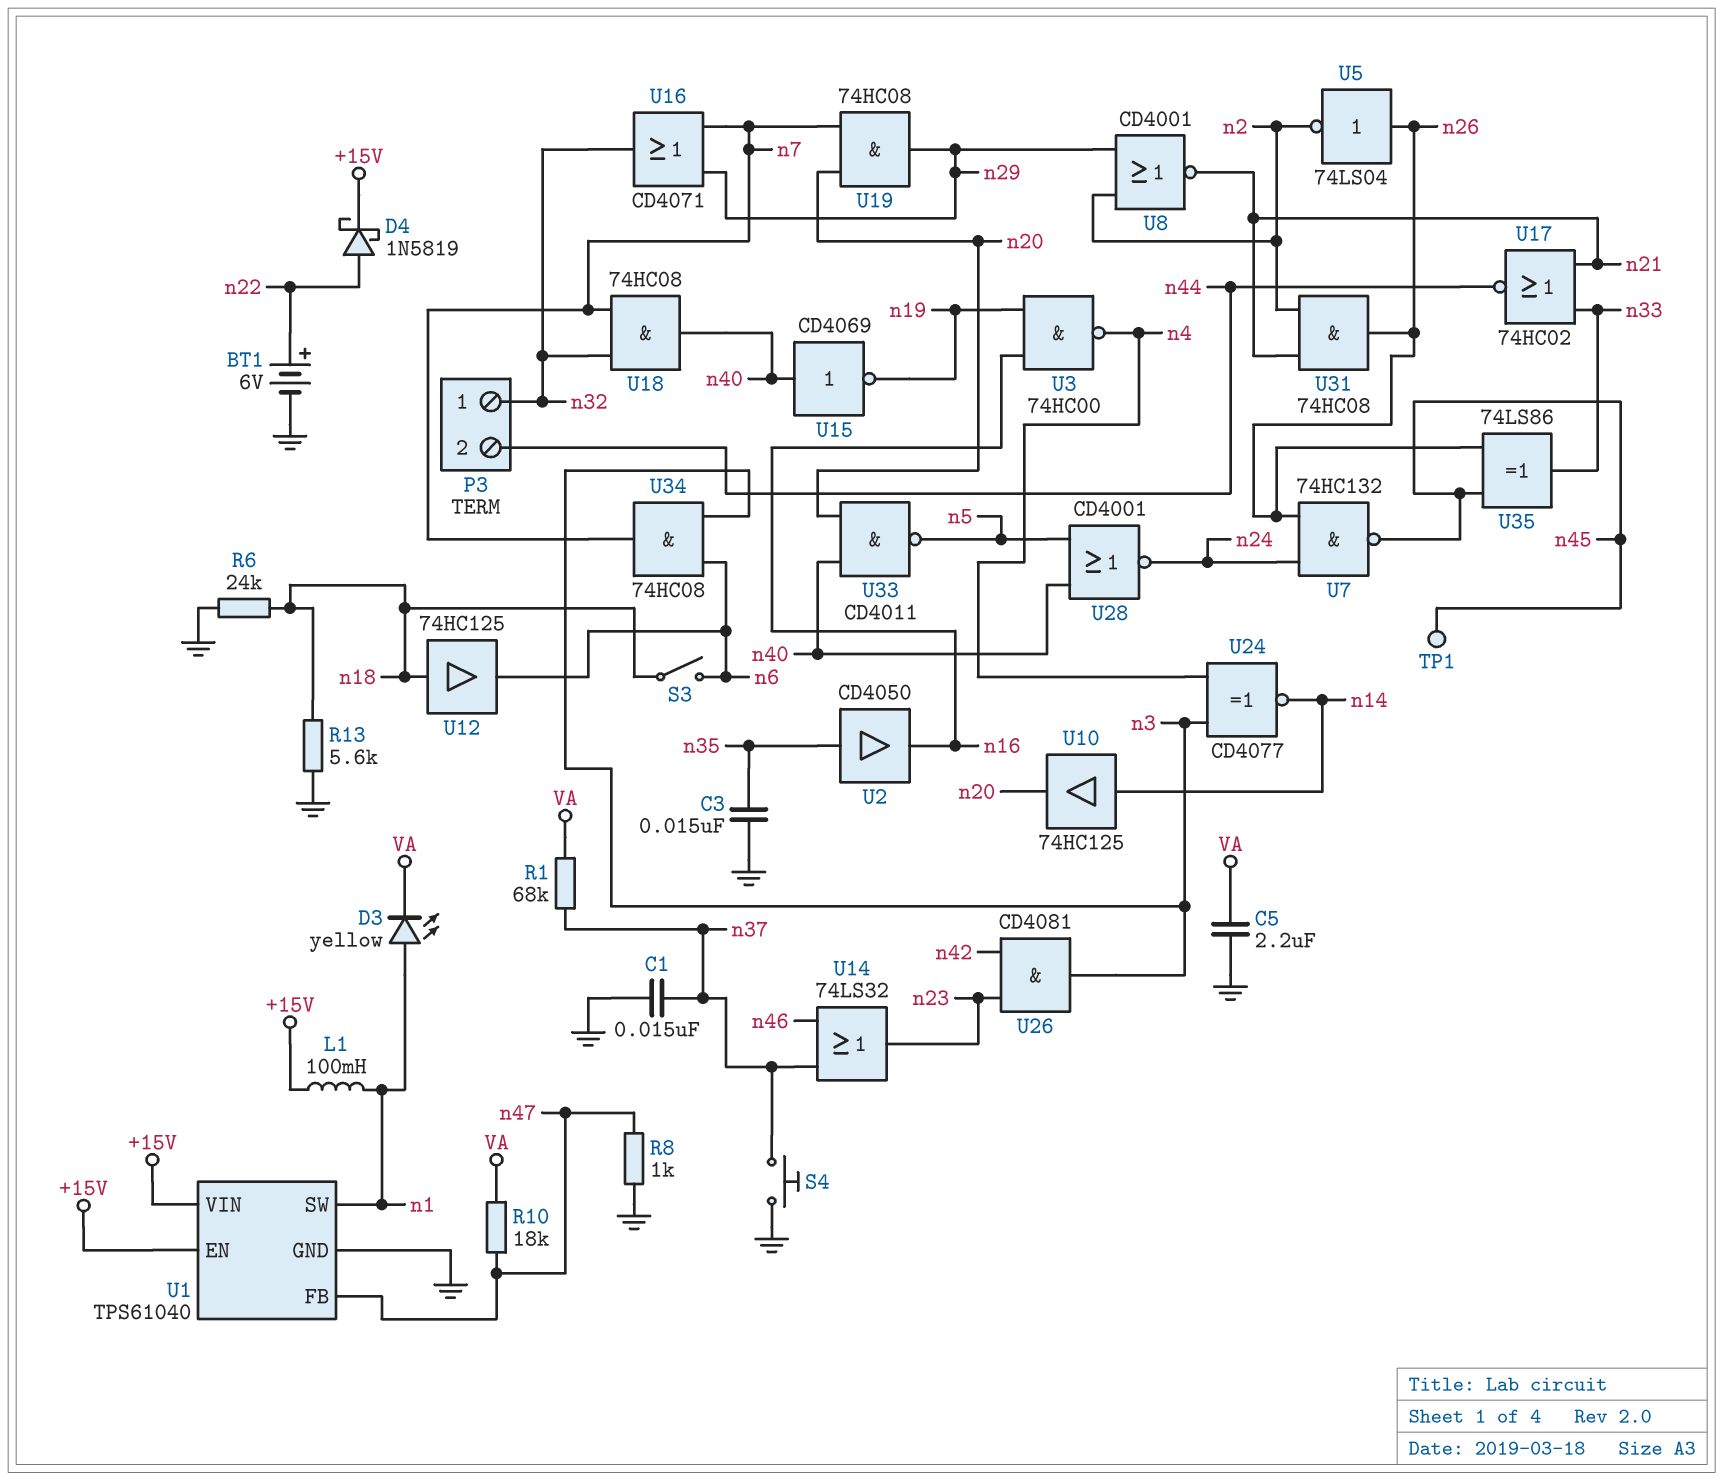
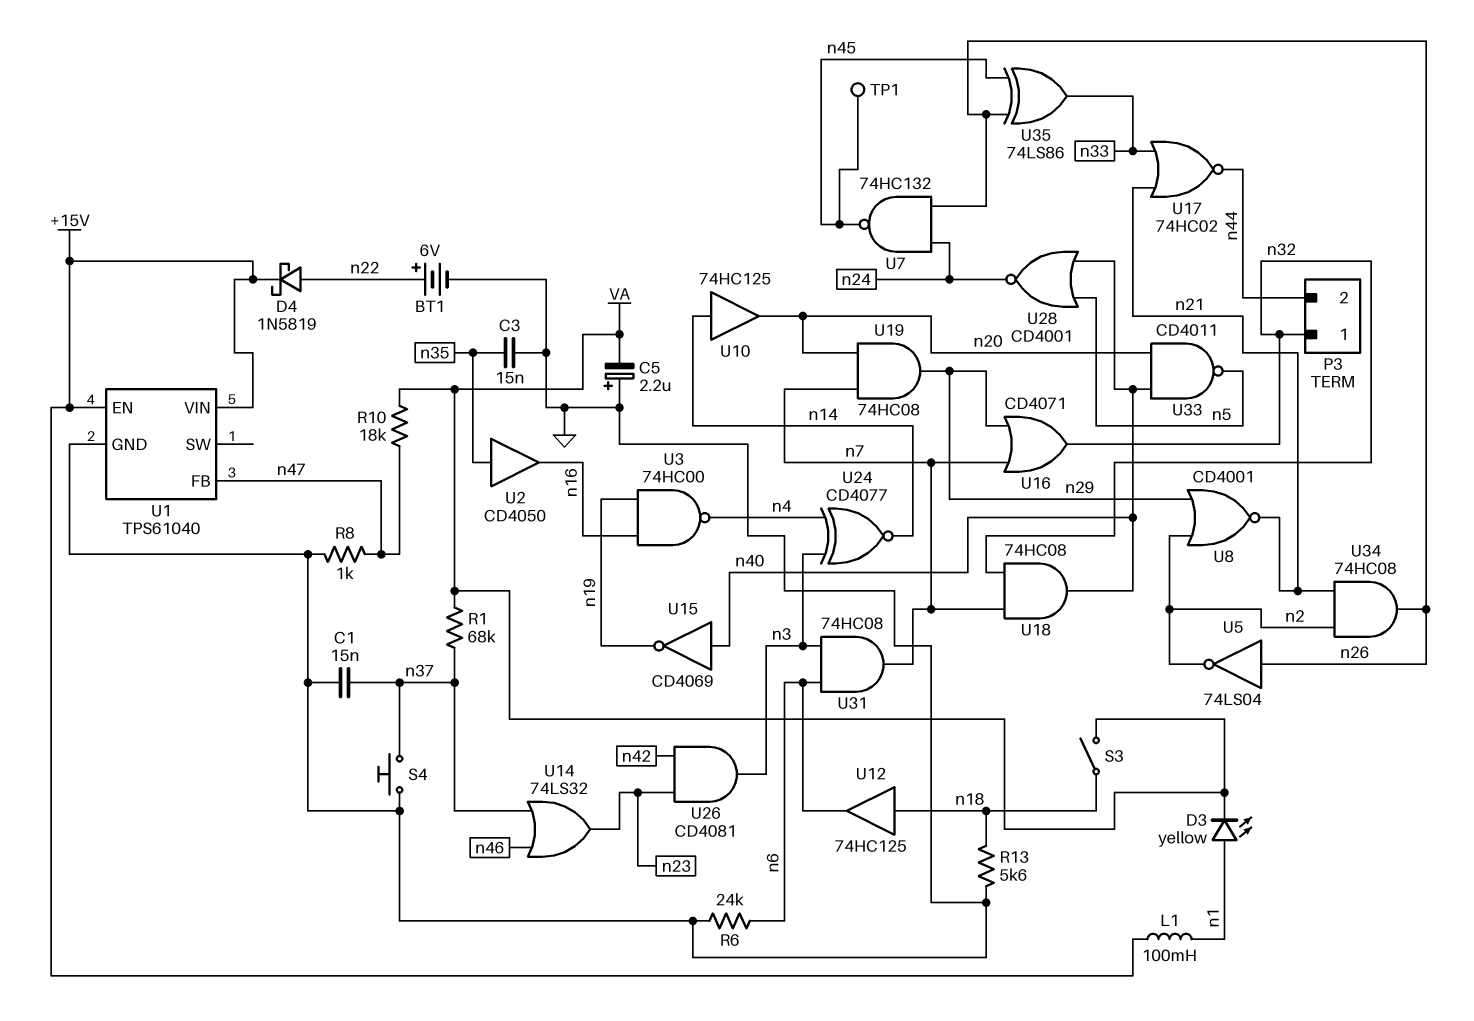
C5: 2.2uF (GND, VA) -> 2.2uF (plus GND, minus VA)
R6: 24k (GND, n18) -> 24k (GND, n6)
S3: switch (n6, n18) -> switch (VA, n18)
U1 pin SW: n1 -> none
U31: AND 74HC08 (in n2, in n21, out n26) -> AND 74HC08 (in n3, in n6, out n7)
U34: AND 74HC08 (in n3, in n6, out n7) -> AND 74HC08 (in n2, in n21, out n26)

